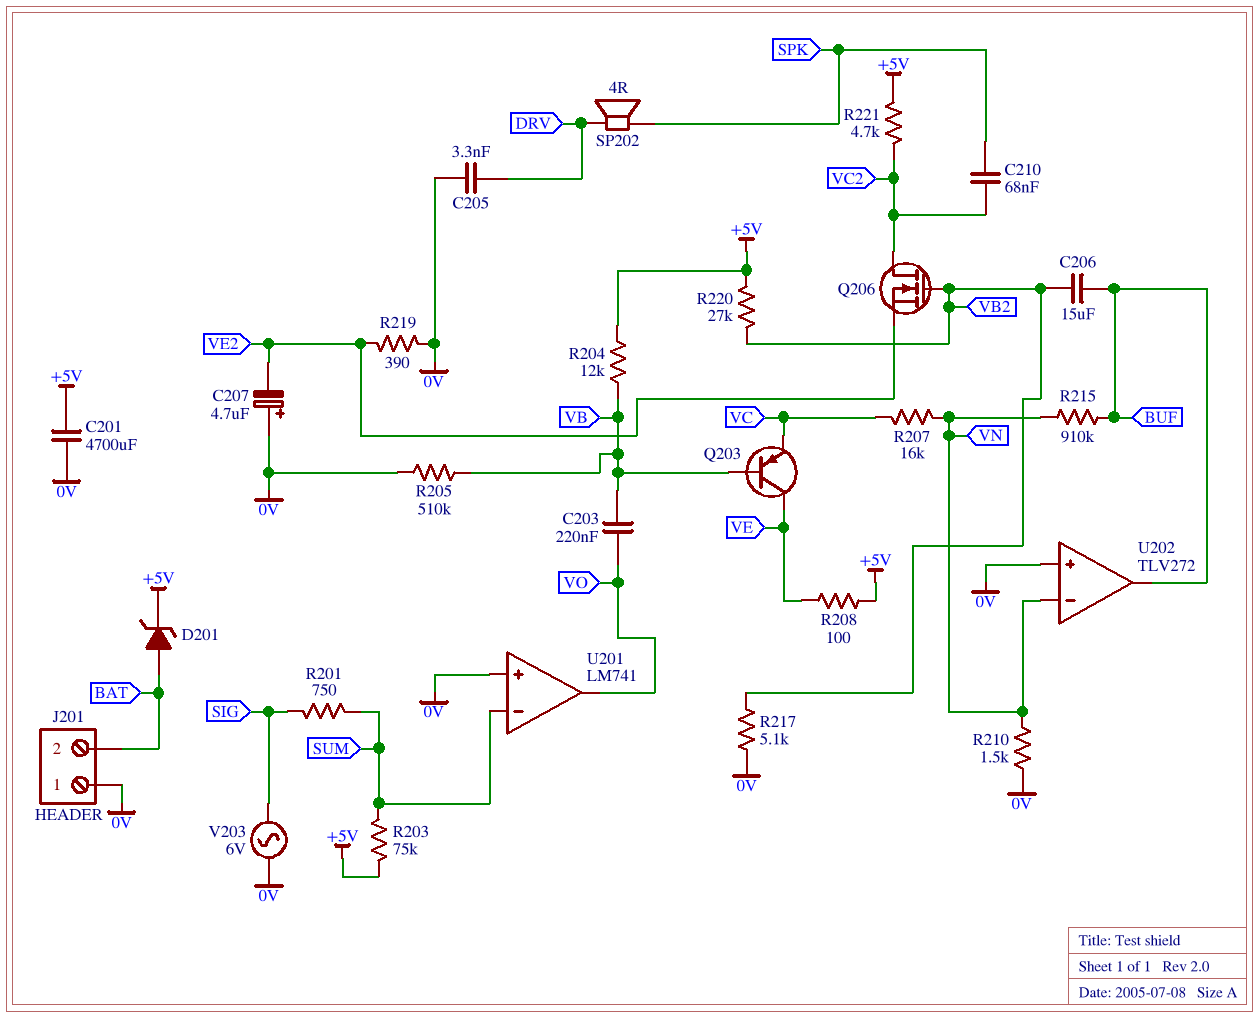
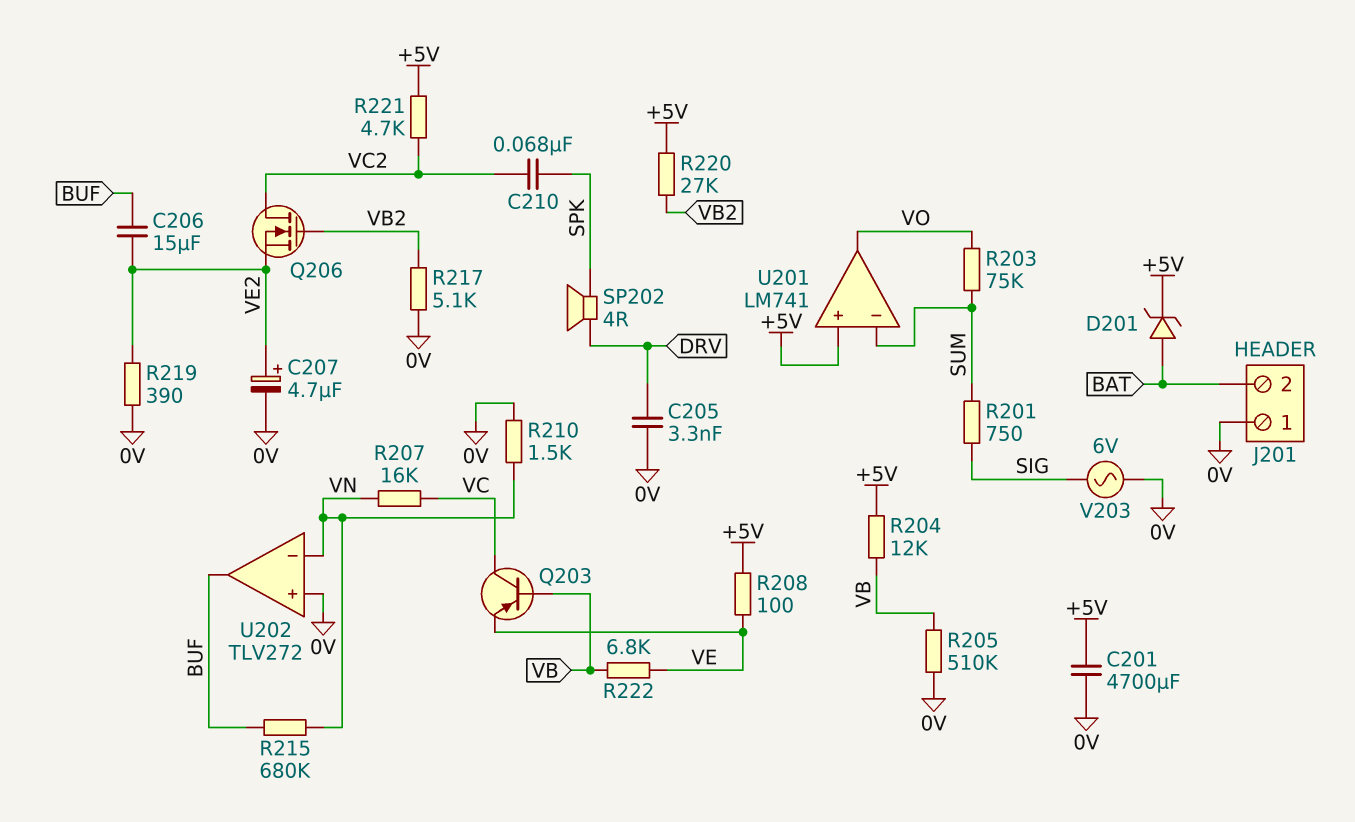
C203: 220nF (VB, VO) -> none
C206: 15uF (BUF, VB2) -> 15uF (BUF, VE2)
C207: 4.7uF (plus 0V, minus VE2) -> 4.7uF (plus VE2, minus 0V)
Q203: PNP (B VB, C VE, E VC) -> PNP (B VB, C VC, E VE)
R203: 75k (+5V, SUM) -> 75k (SUM, VO)
R215: 910k (BUF, VN) -> 680k (BUF, VN)
R222: none -> 6.8k (VB, VE)
U201 pin in+: 0V -> +5V

